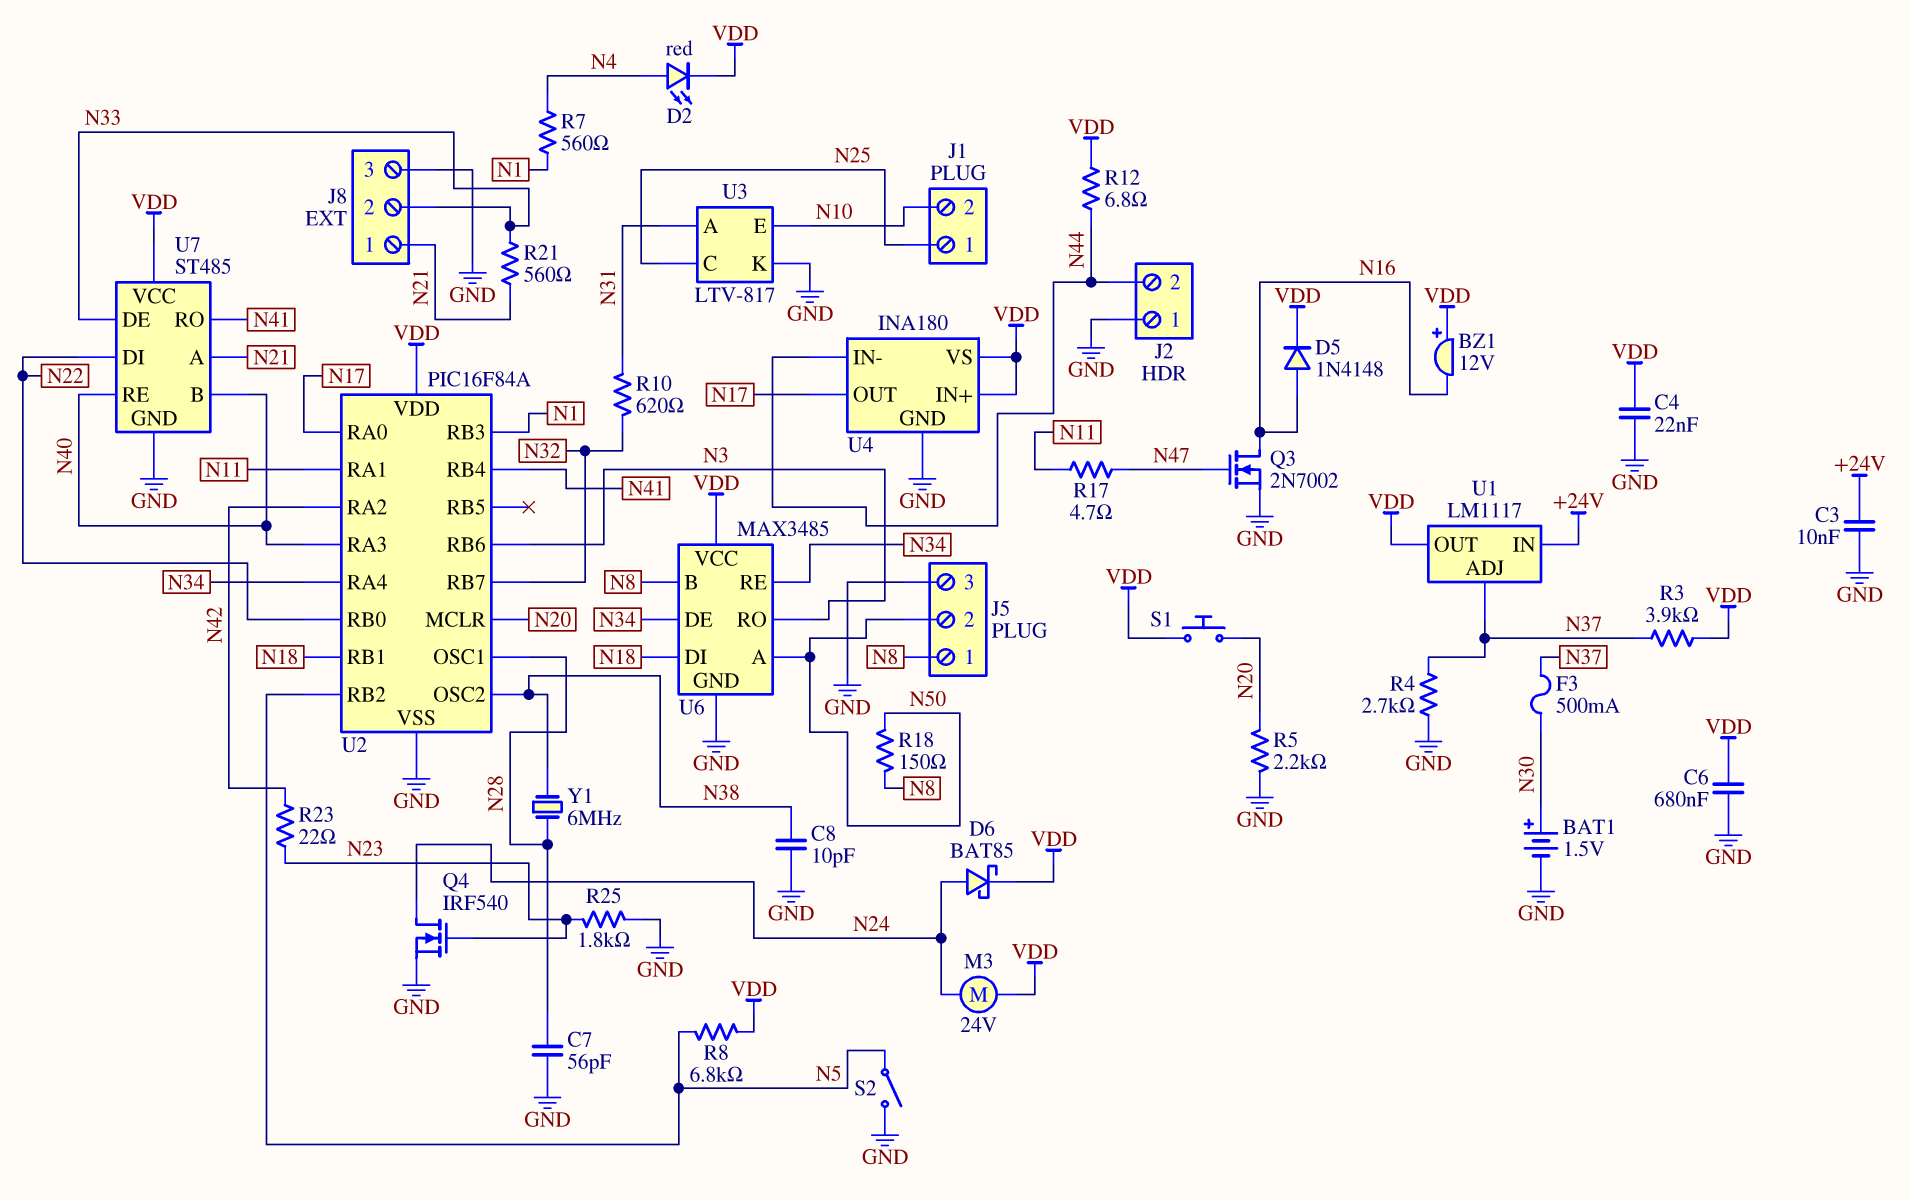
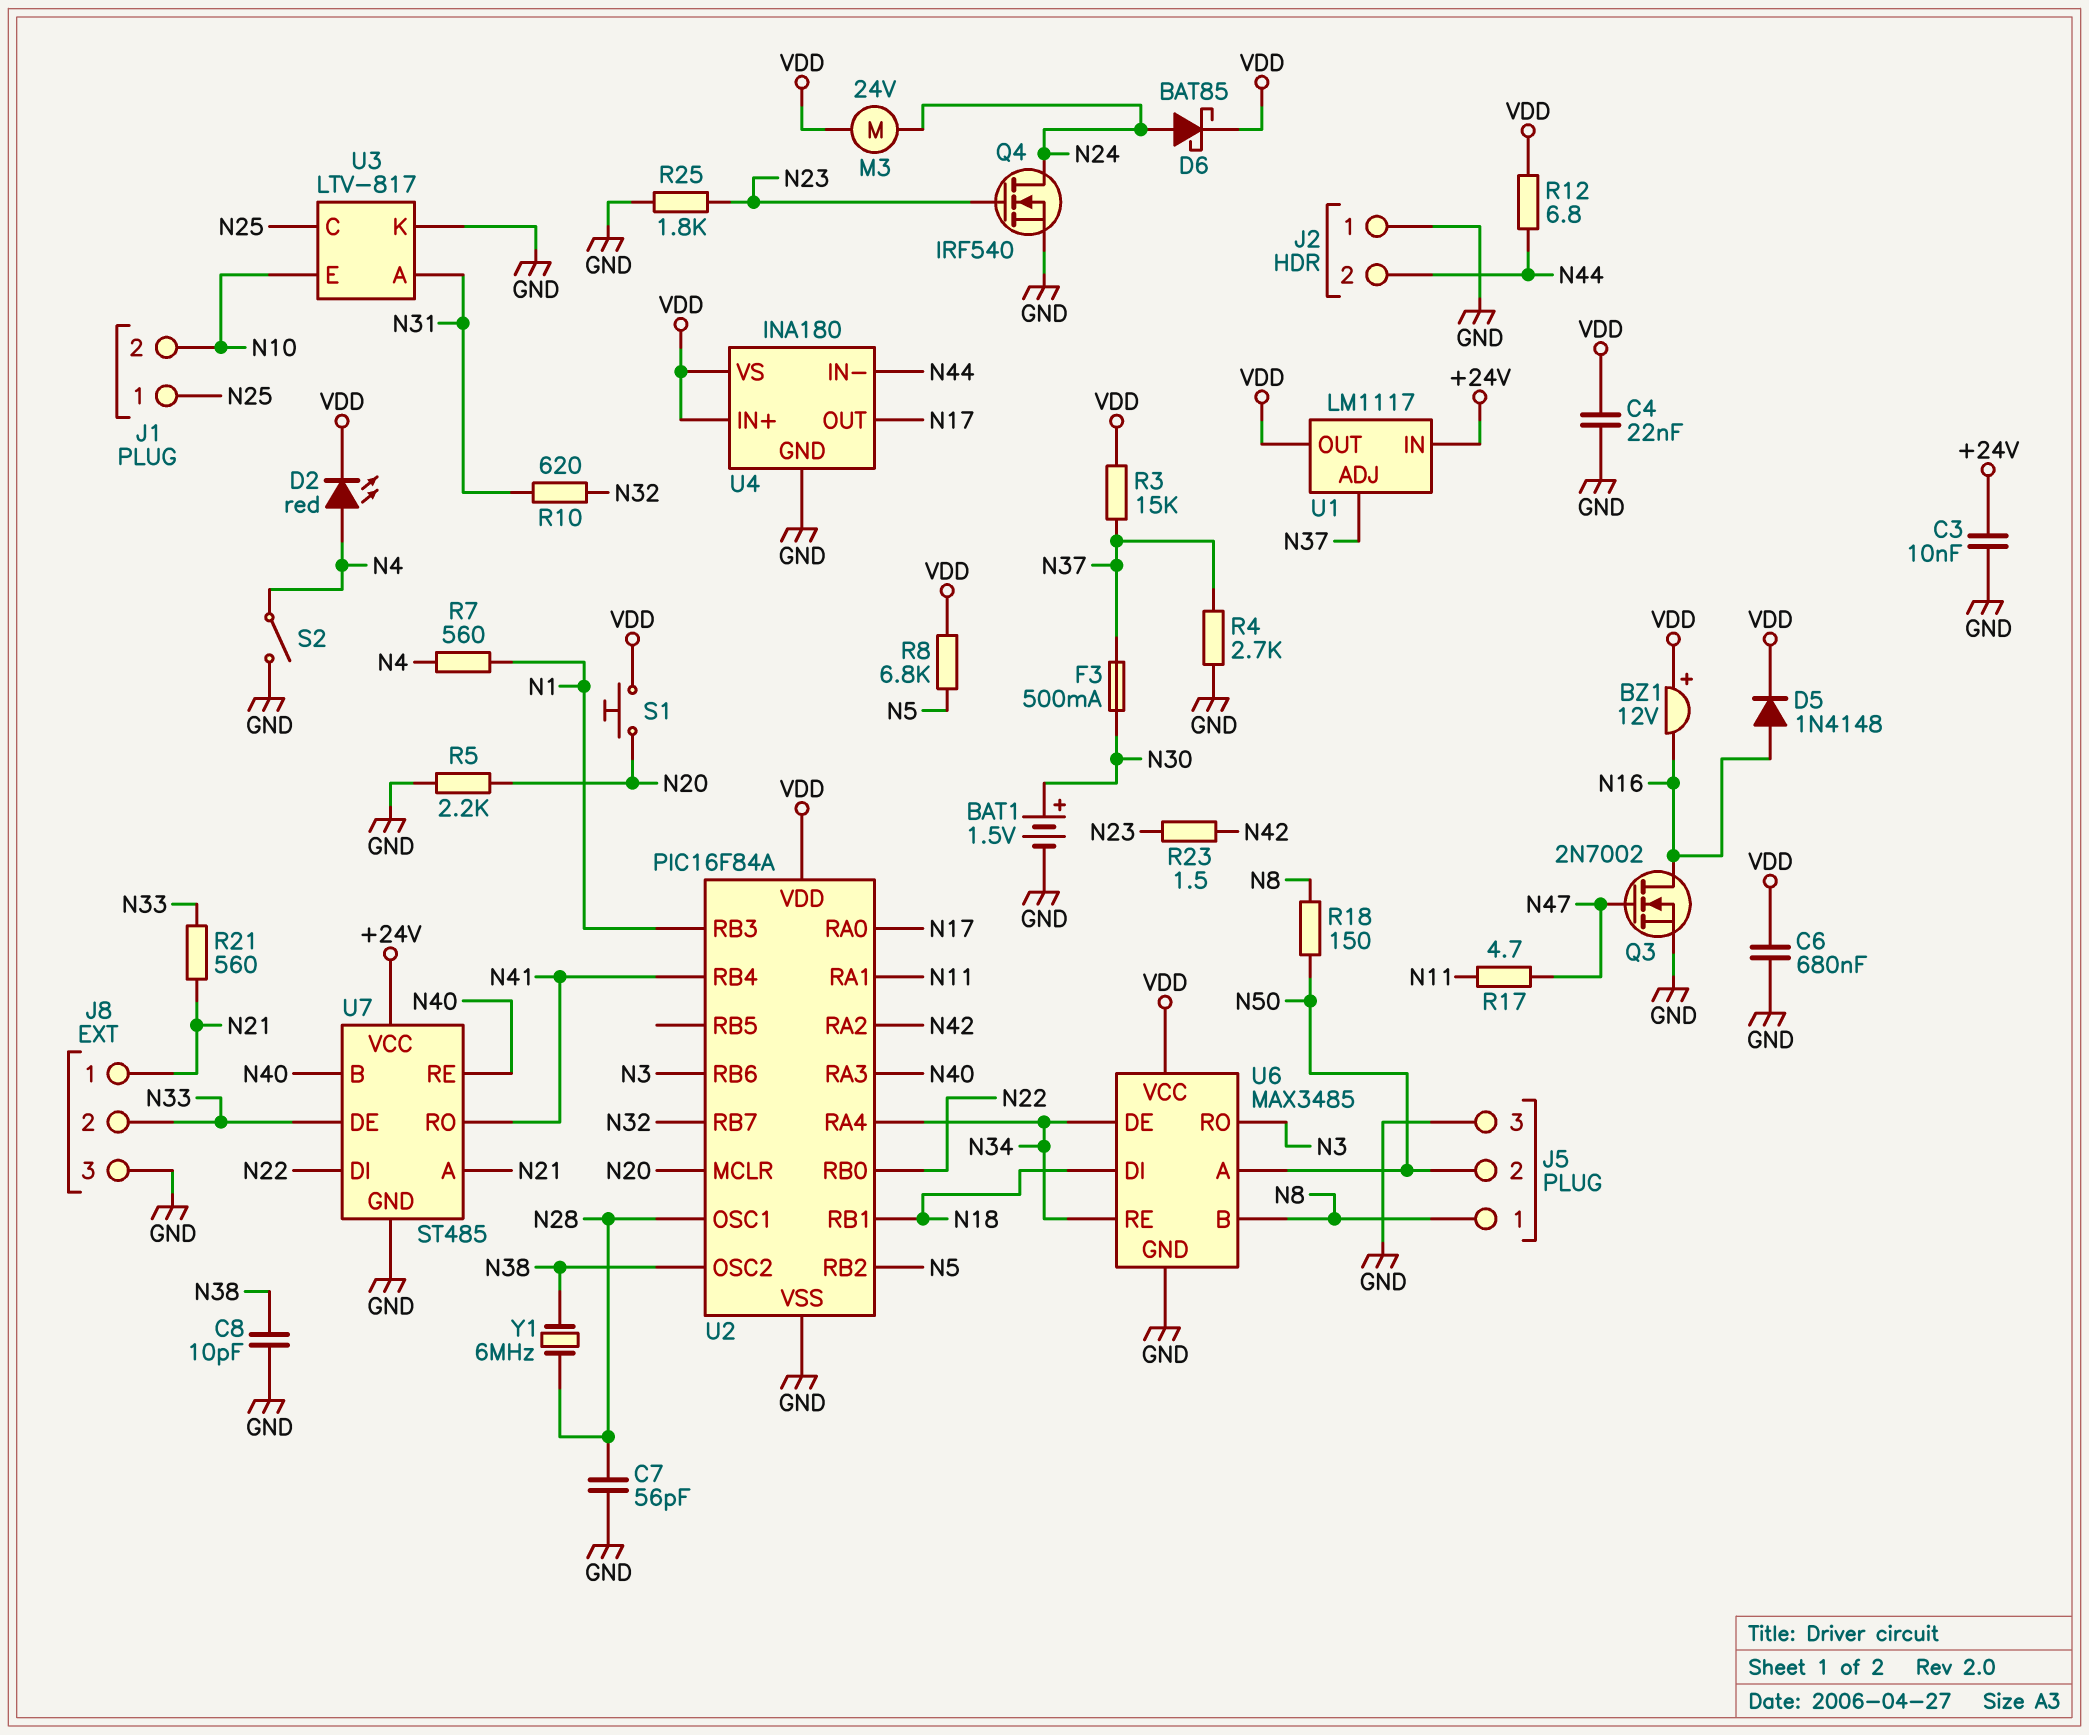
R3: 3.9k (N37, VDD) -> 15k (N37, VDD)
R23: 22 (N23, N42) -> 1.5 (N23, N42)
S2: switch (GND, N5) -> switch (GND, N4)
U7 pin VCC: VDD -> +24V

